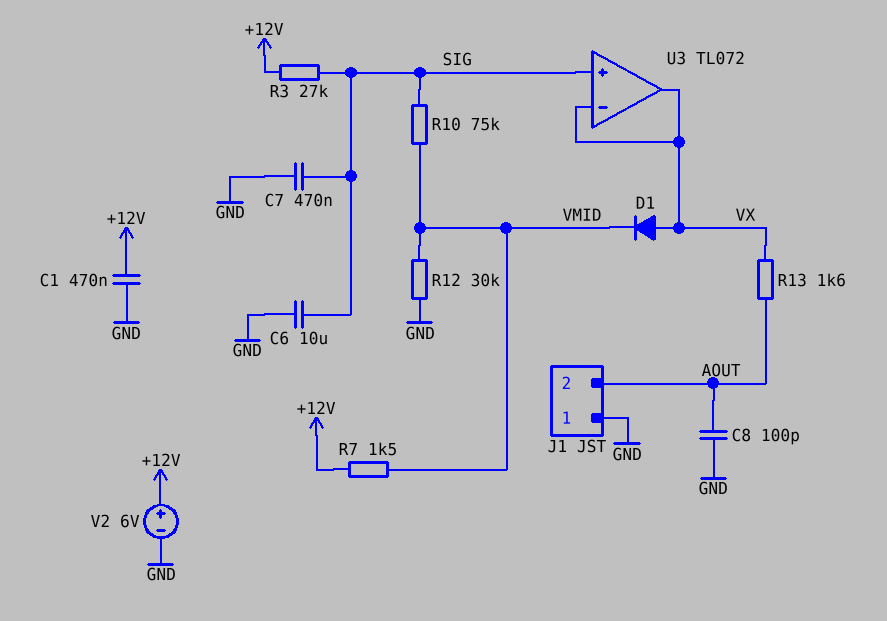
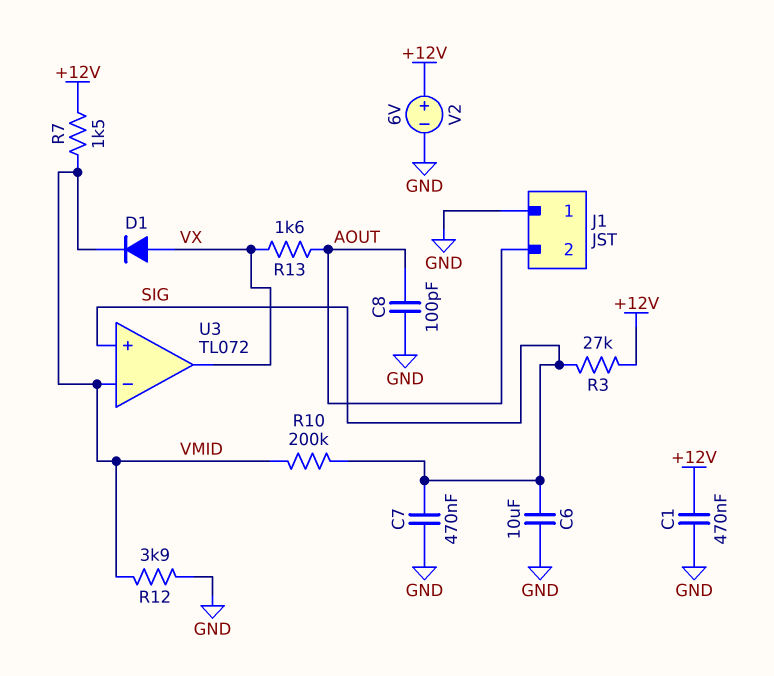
R10: 75k (SIG, VMID) -> 200k (SIG, VMID)
R12: 30k (GND, VMID) -> 3.9k (GND, VMID)
U3 pin in-: VX -> VMID

